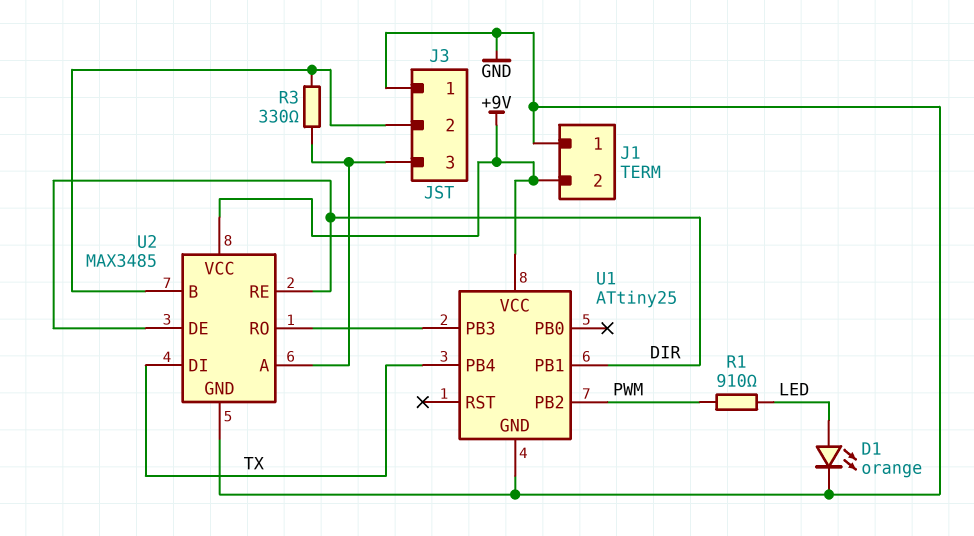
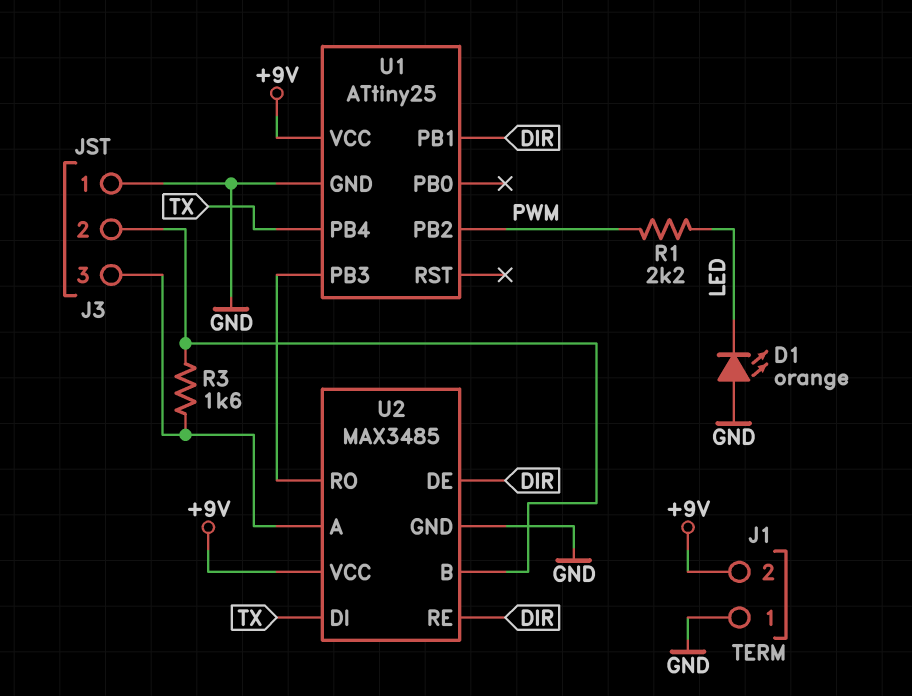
D1: LED orange (A LED, K GND) -> LED orange (A GND, K LED)
R1: 910 (LED, PWM) -> 2.2k (LED, PWM)
R3: 330 (J3/2, J3/3) -> 1.6k (J3/2, J3/3)

